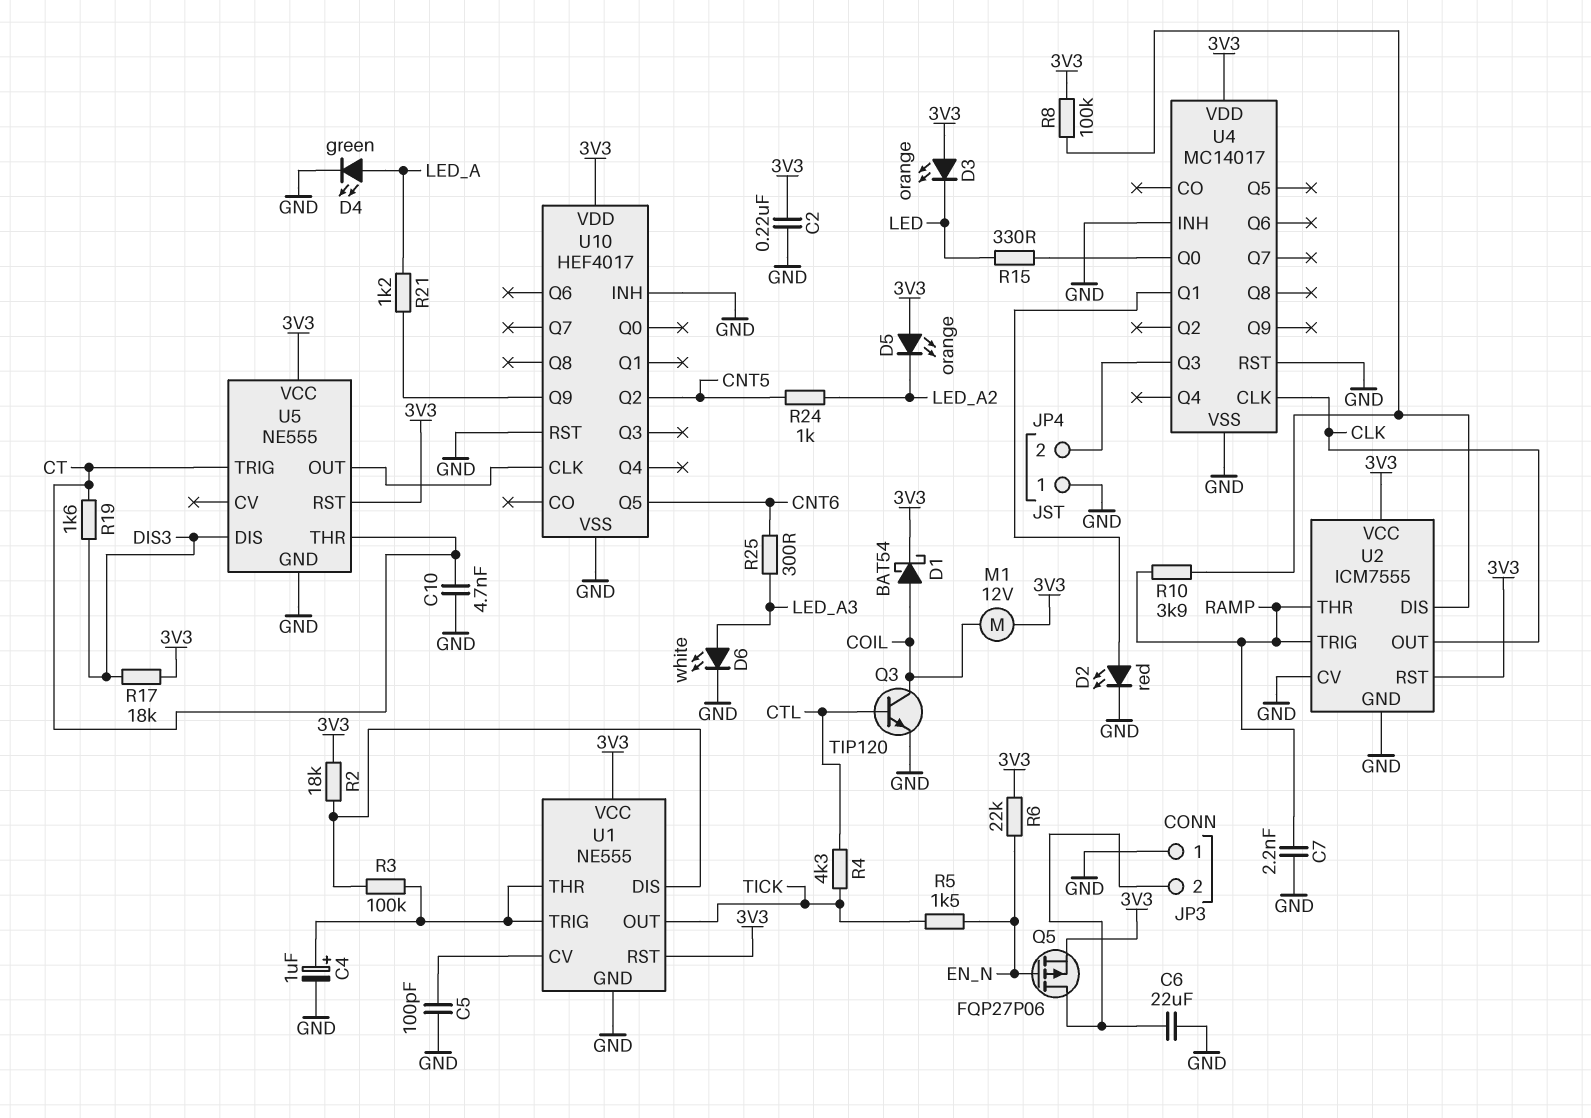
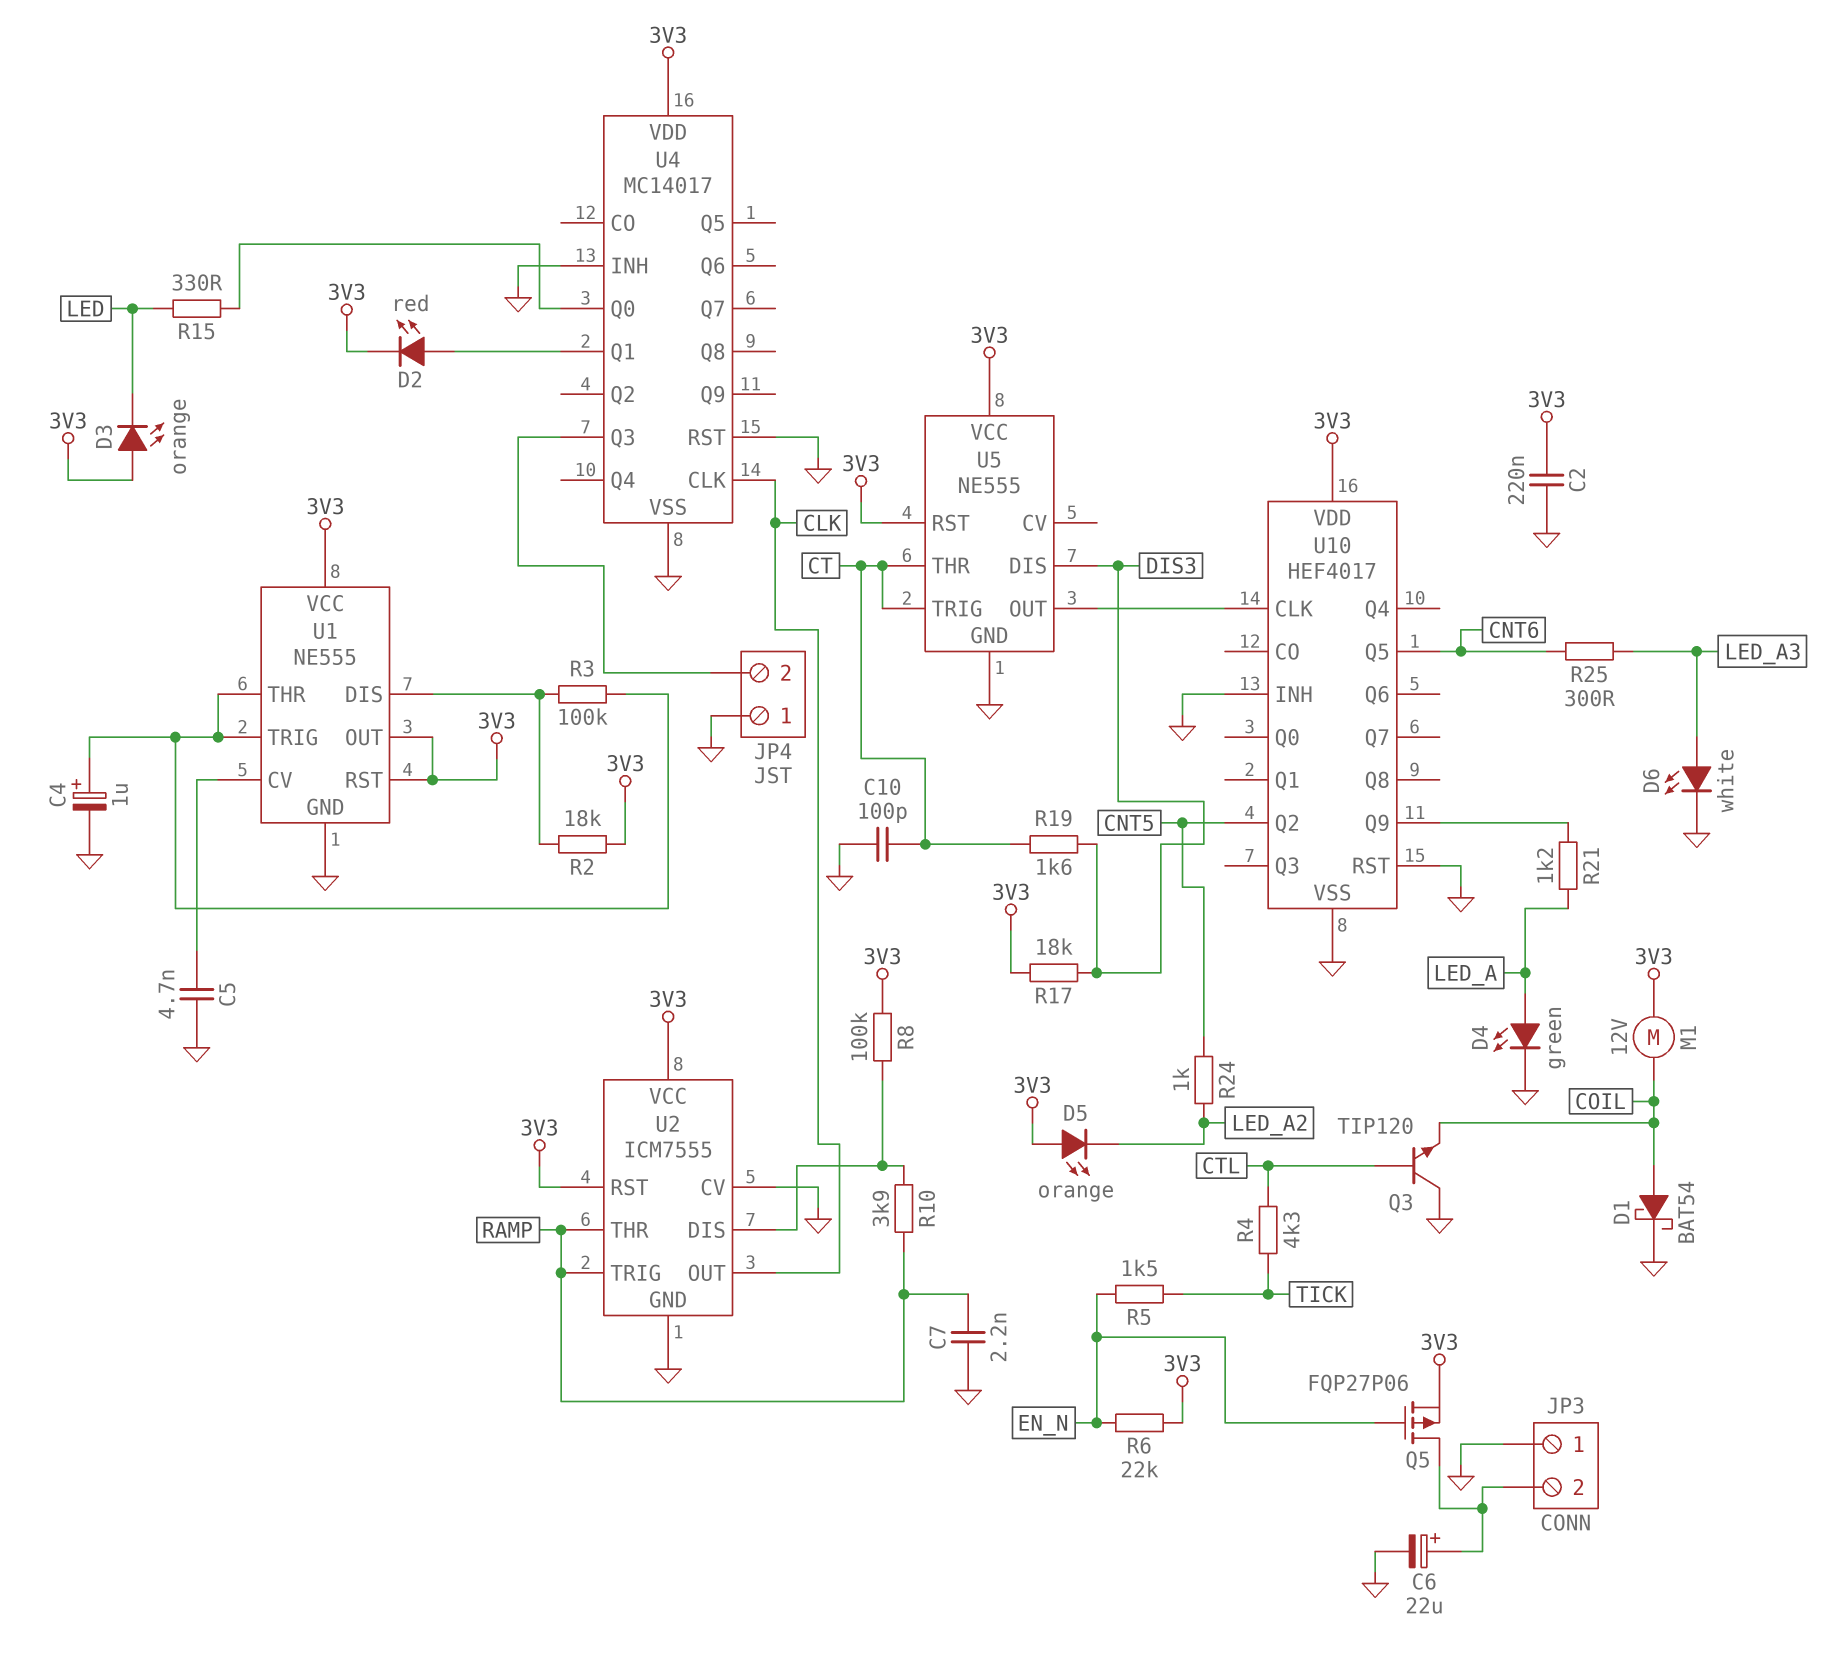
C5: 100pF (GND, U1/CV) -> 4.7nF (GND, U1/CV)
C6: 22uF (GND, JP3/2) -> 22uF (plus JP3/2, minus GND)
C10: 4.7nF (CT, GND) -> 100pF (CT, GND)
D1: schottky BAT54 (A COIL, K 3V3) -> schottky BAT54 (A COIL, K GND)
D2: LED red (A U4/Q1, K GND) -> LED red (A U4/Q1, K 3V3)
Q3: NPN TIP120 (B CTL, C COIL, E GND) -> NPN TIP120 (B CTL, C GND, E COIL)
U1 pin OUT: TICK -> 3V3

